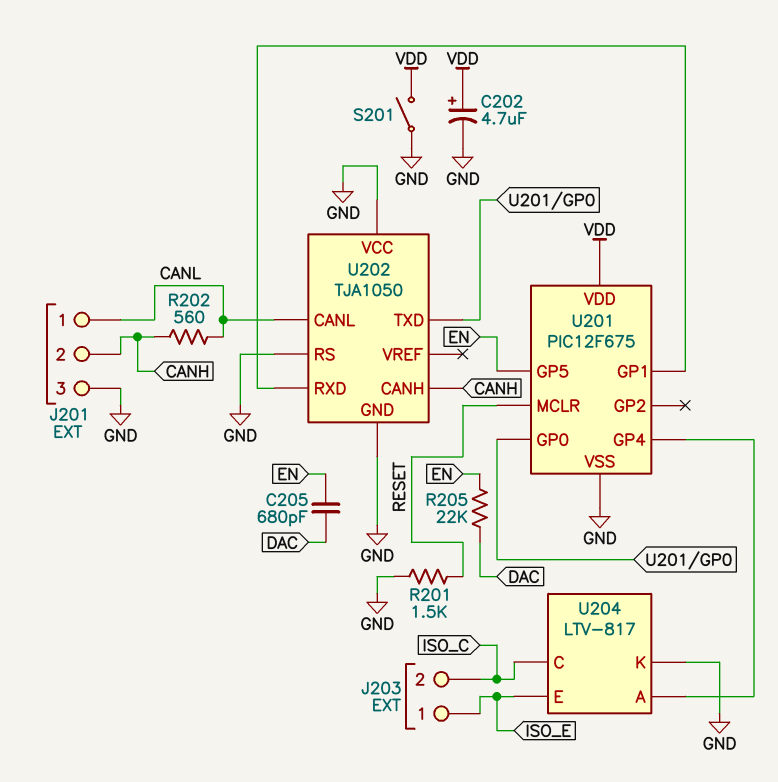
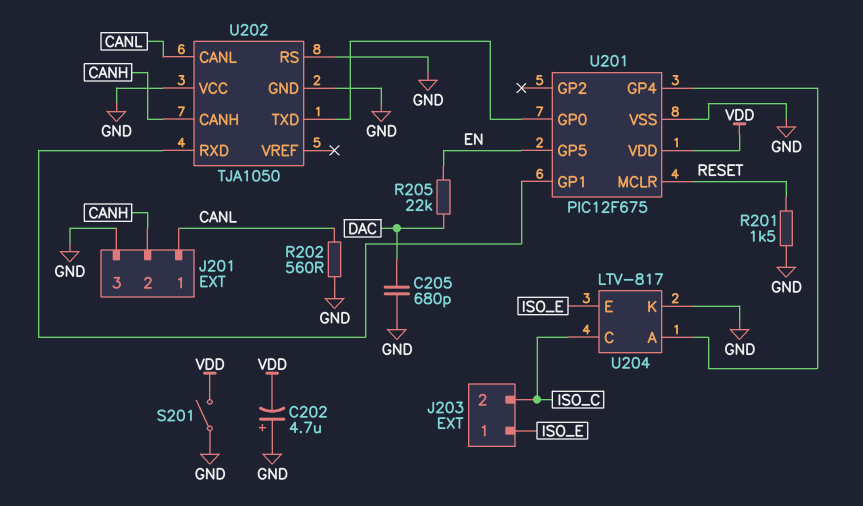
C202: 4.7uF (plus VDD, minus GND) -> 4.7uF (plus GND, minus VDD)
C205: 680pF (DAC, EN) -> 680pF (DAC, GND)
R202: 560 (CANH, CANL) -> 560 (CANL, GND)

